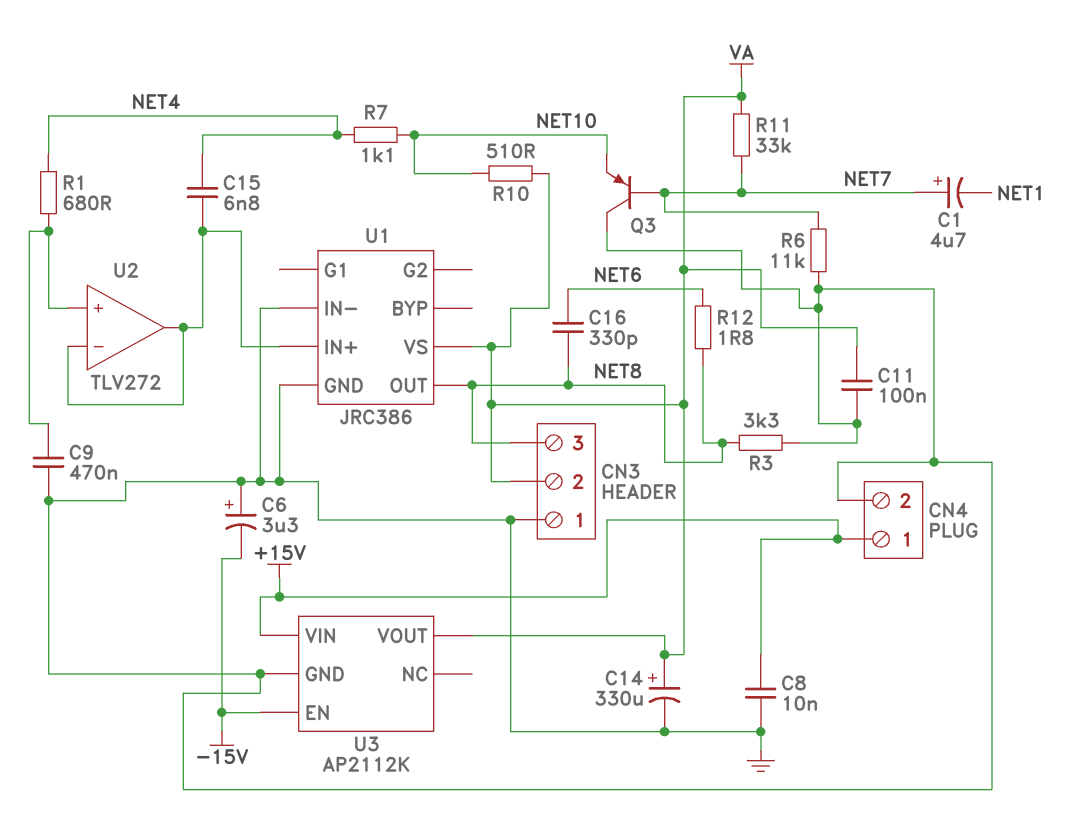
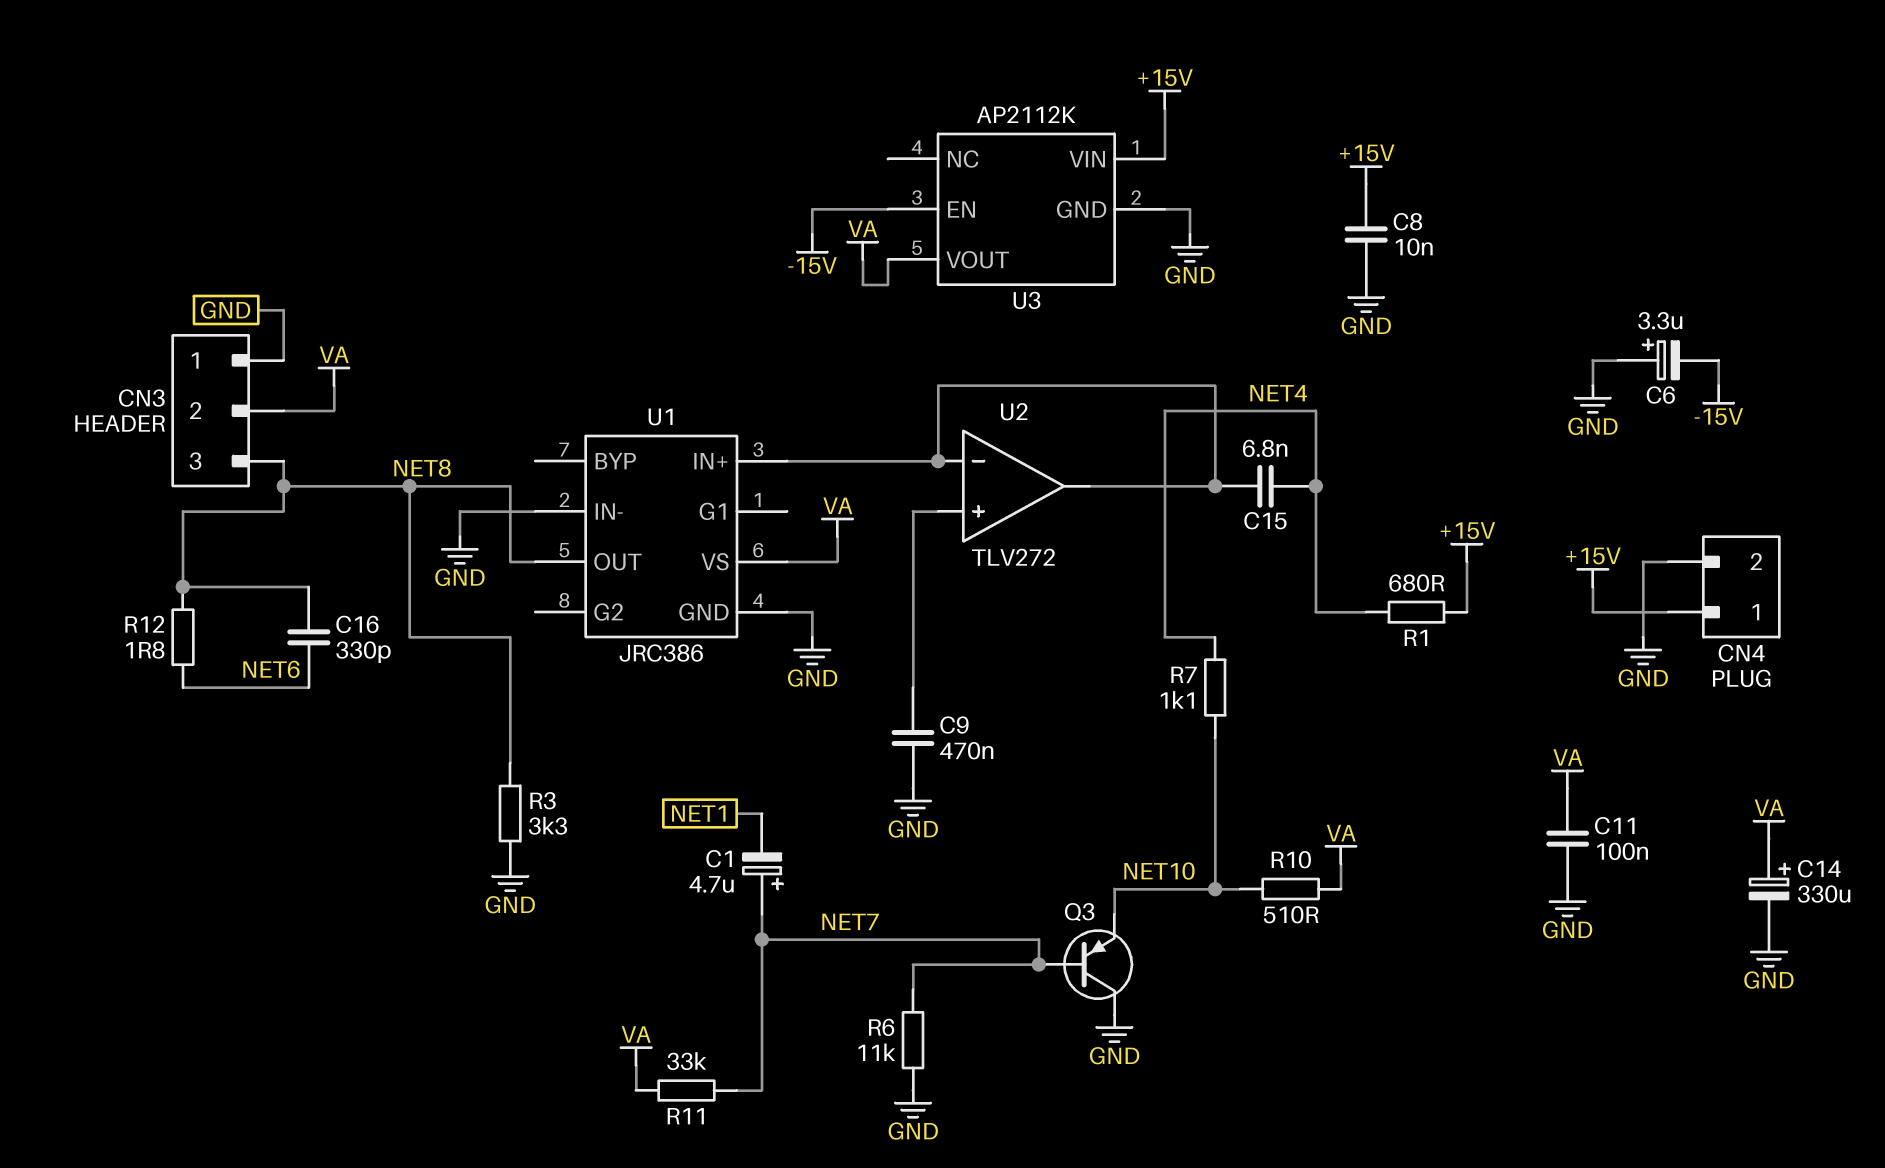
R1: 680 (NET4, U2/in+) -> 680 (+15V, NET4)

